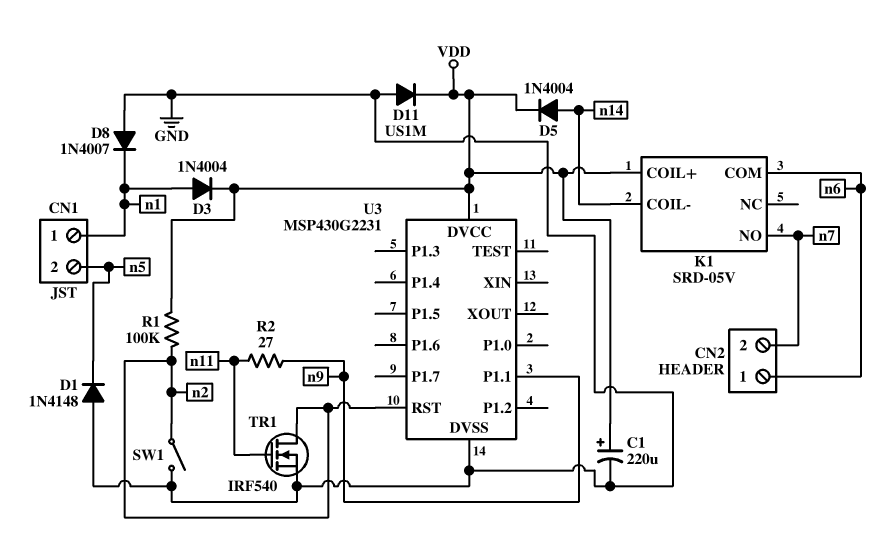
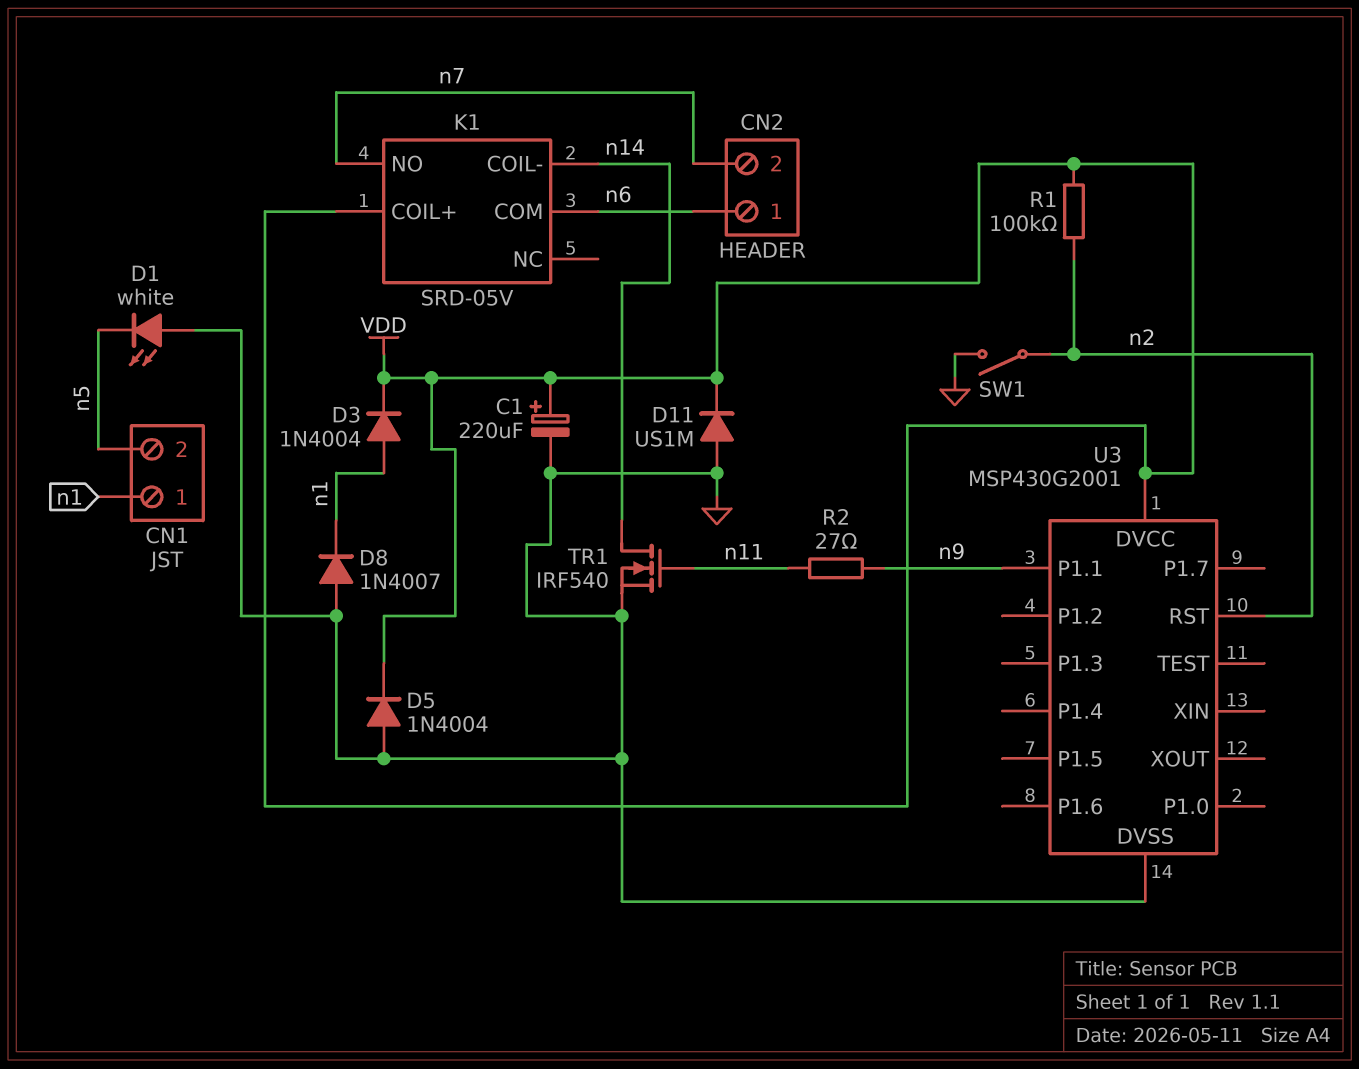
D1: diode 1N4148 (A GND, K n5) -> LED white (A GND, K n5)
D5: diode 1N4004 (A n14, K VDD) -> diode 1N4004 (A GND, K VDD)
TR1: NMOS IRF540 (G n11, D n2, S GND) -> NMOS IRF540 (G n11, D n14, S GND)
U3: MSP430G2231 -> MSP430G2001

